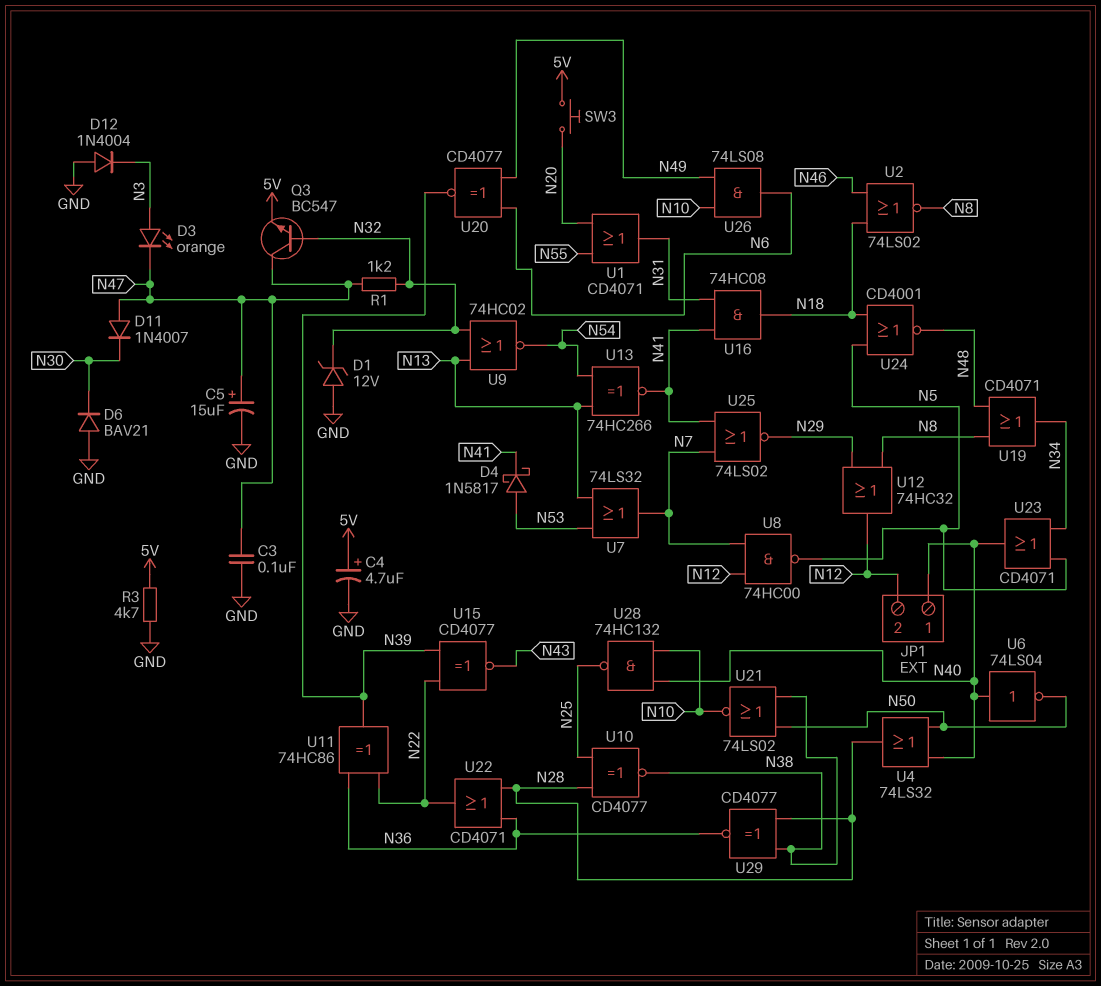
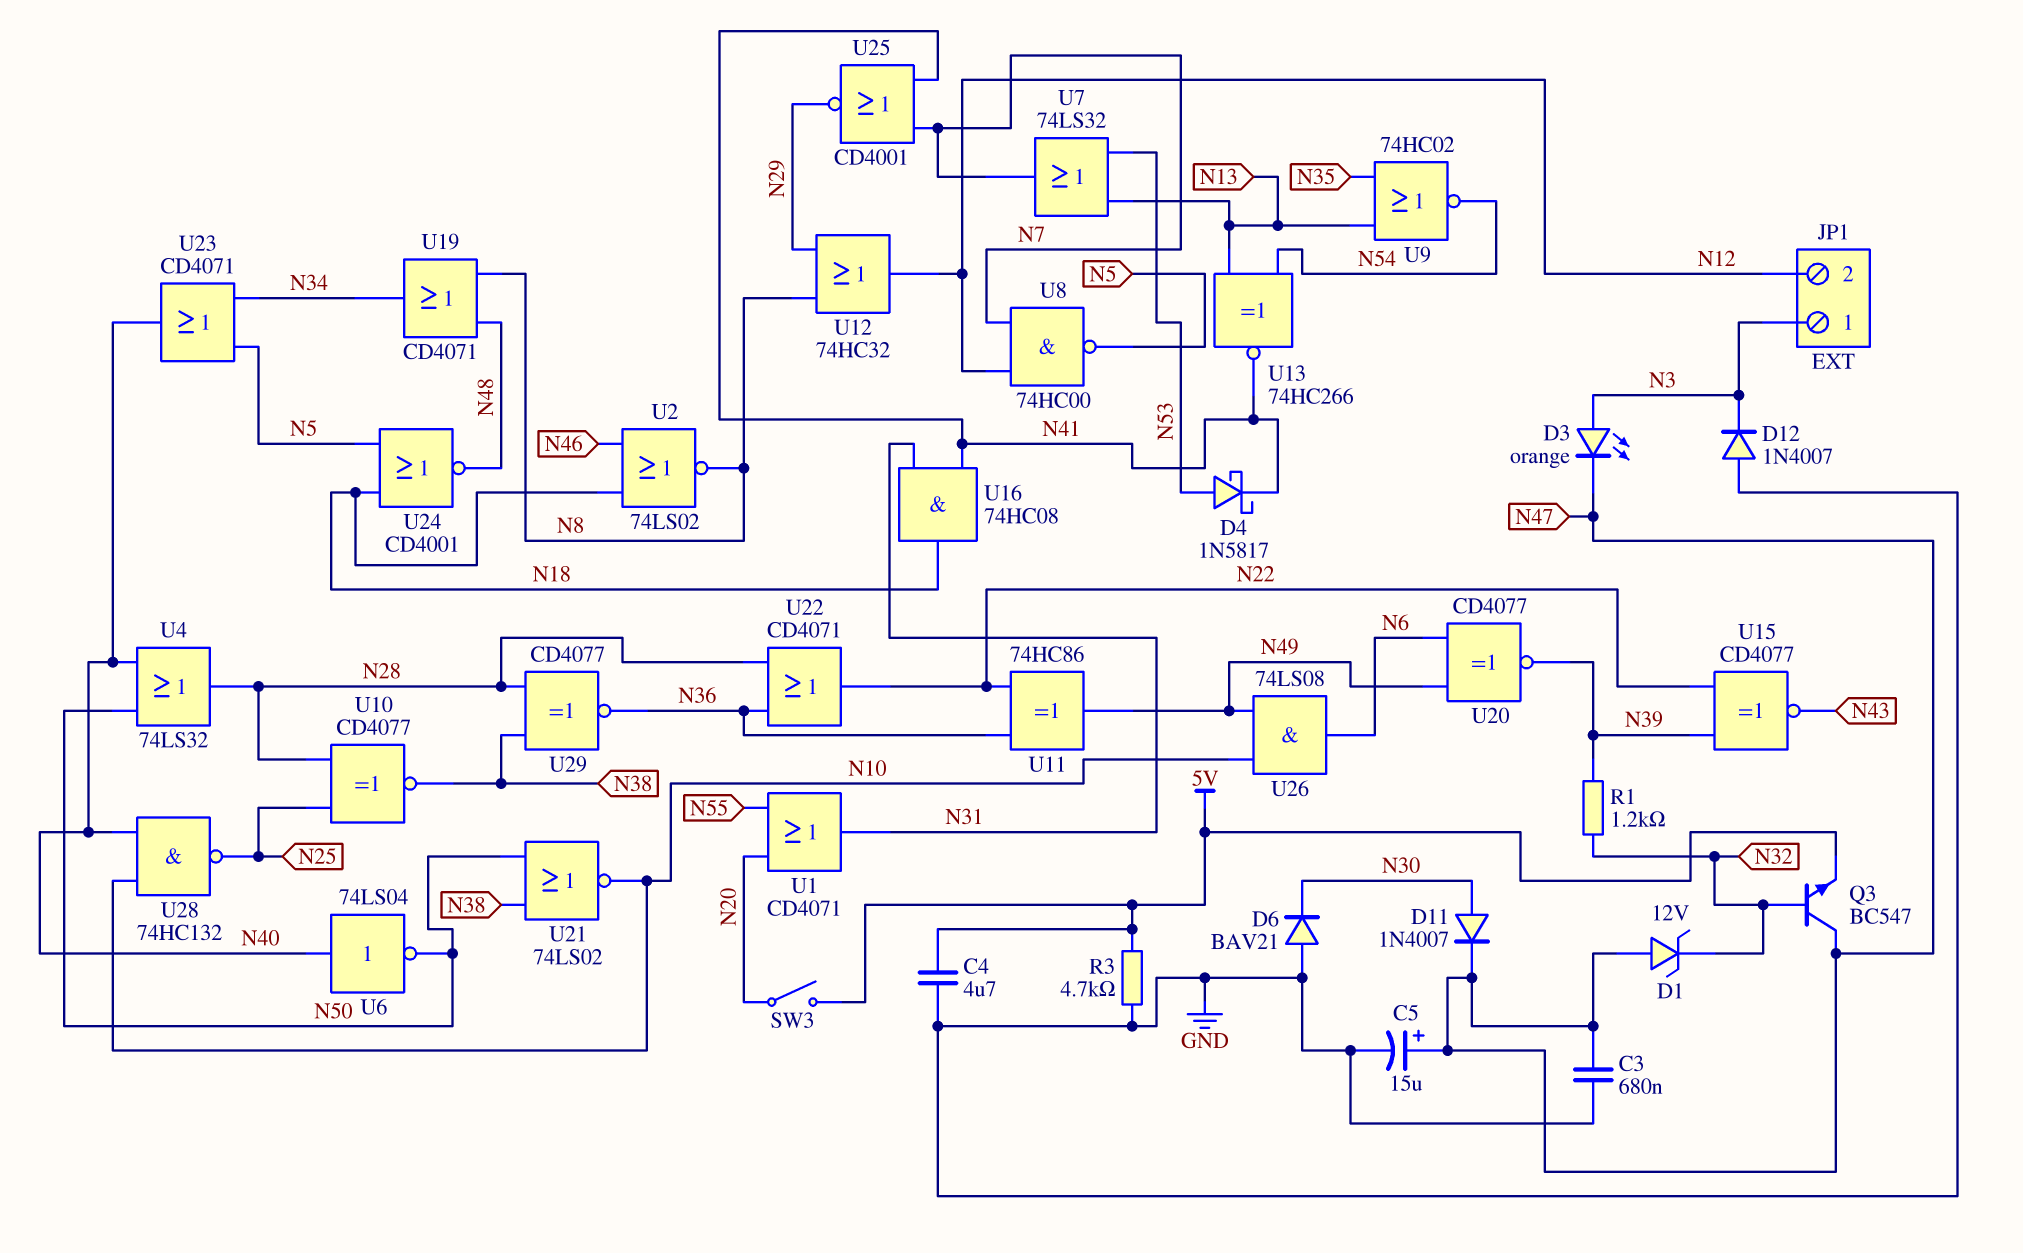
C3: 100nF (GND, N47) -> 680nF (GND, N47)
C4: 4.7uF (plus 5V, minus GND) -> 4.7uF (5V, GND)
D1: zener 12V (A GND, K N32) -> zener 12V (A N47, K N32)
D11: diode 1N4007 (A N47, K N30) -> diode 1N4007 (A N30, K N47)
D12: diode 1N4004 (A GND, K N3) -> diode 1N4007 (A GND, K N3)
JP1 pin 1: N40 -> N3
R1: 1.2k (N32, N47) -> 1.2k (N32, N39)
SW3: button (5V, N20) -> switch (5V, N20)
U9: NOR 74HC02 (in N13, in N32, out N54) -> NOR 74HC02 (in N13, in N35, out N54)
U11: XOR 74HC86 (in N22, in N36, out N39) -> XOR 74HC86 (in N22, in N36, out N49)
U25: NOR 74LS02 (in N7, in N41, out N29) -> NOR CD4001 (in N7, in N41, out N29)

